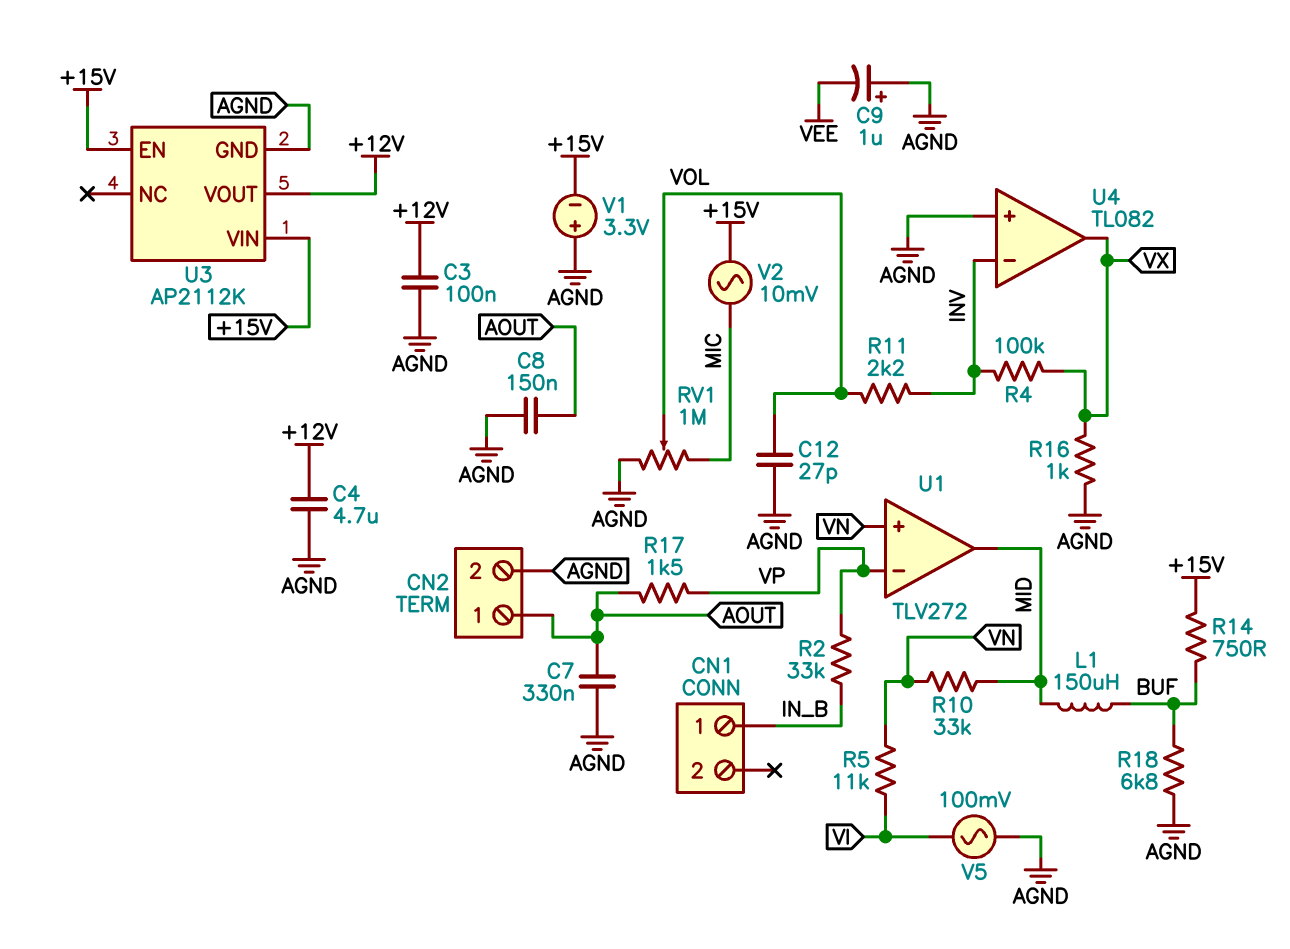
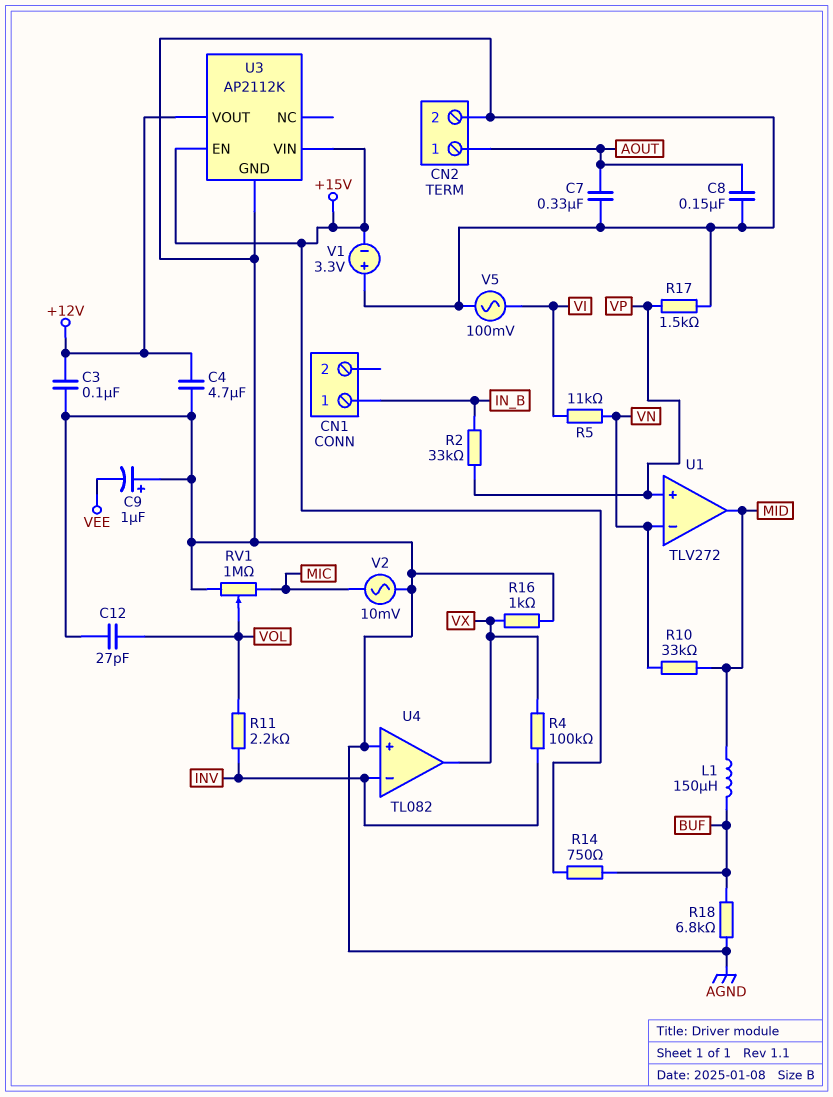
R17: 1.5k (AOUT, VP) -> 1.5k (AGND, VP)
U1 pin in+: VN -> VP
U1 pin in-: VP -> VN
V2: AC 10mV (+15V, MIC) -> AC 10mV (AGND, MIC)

